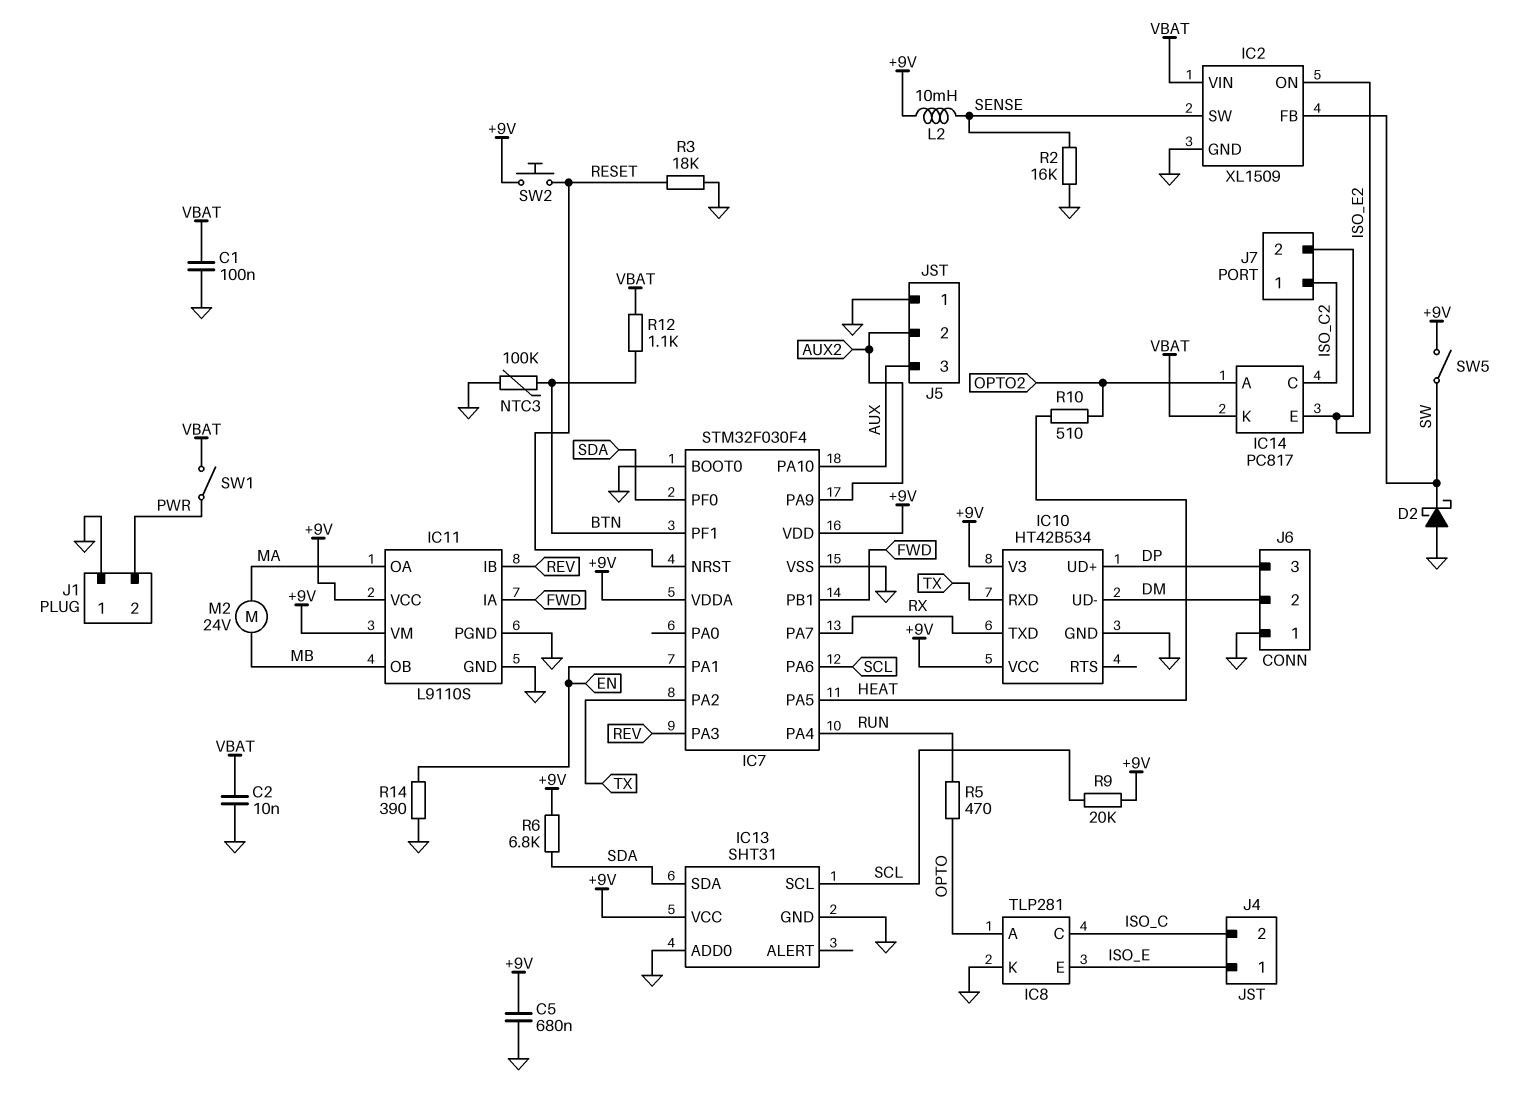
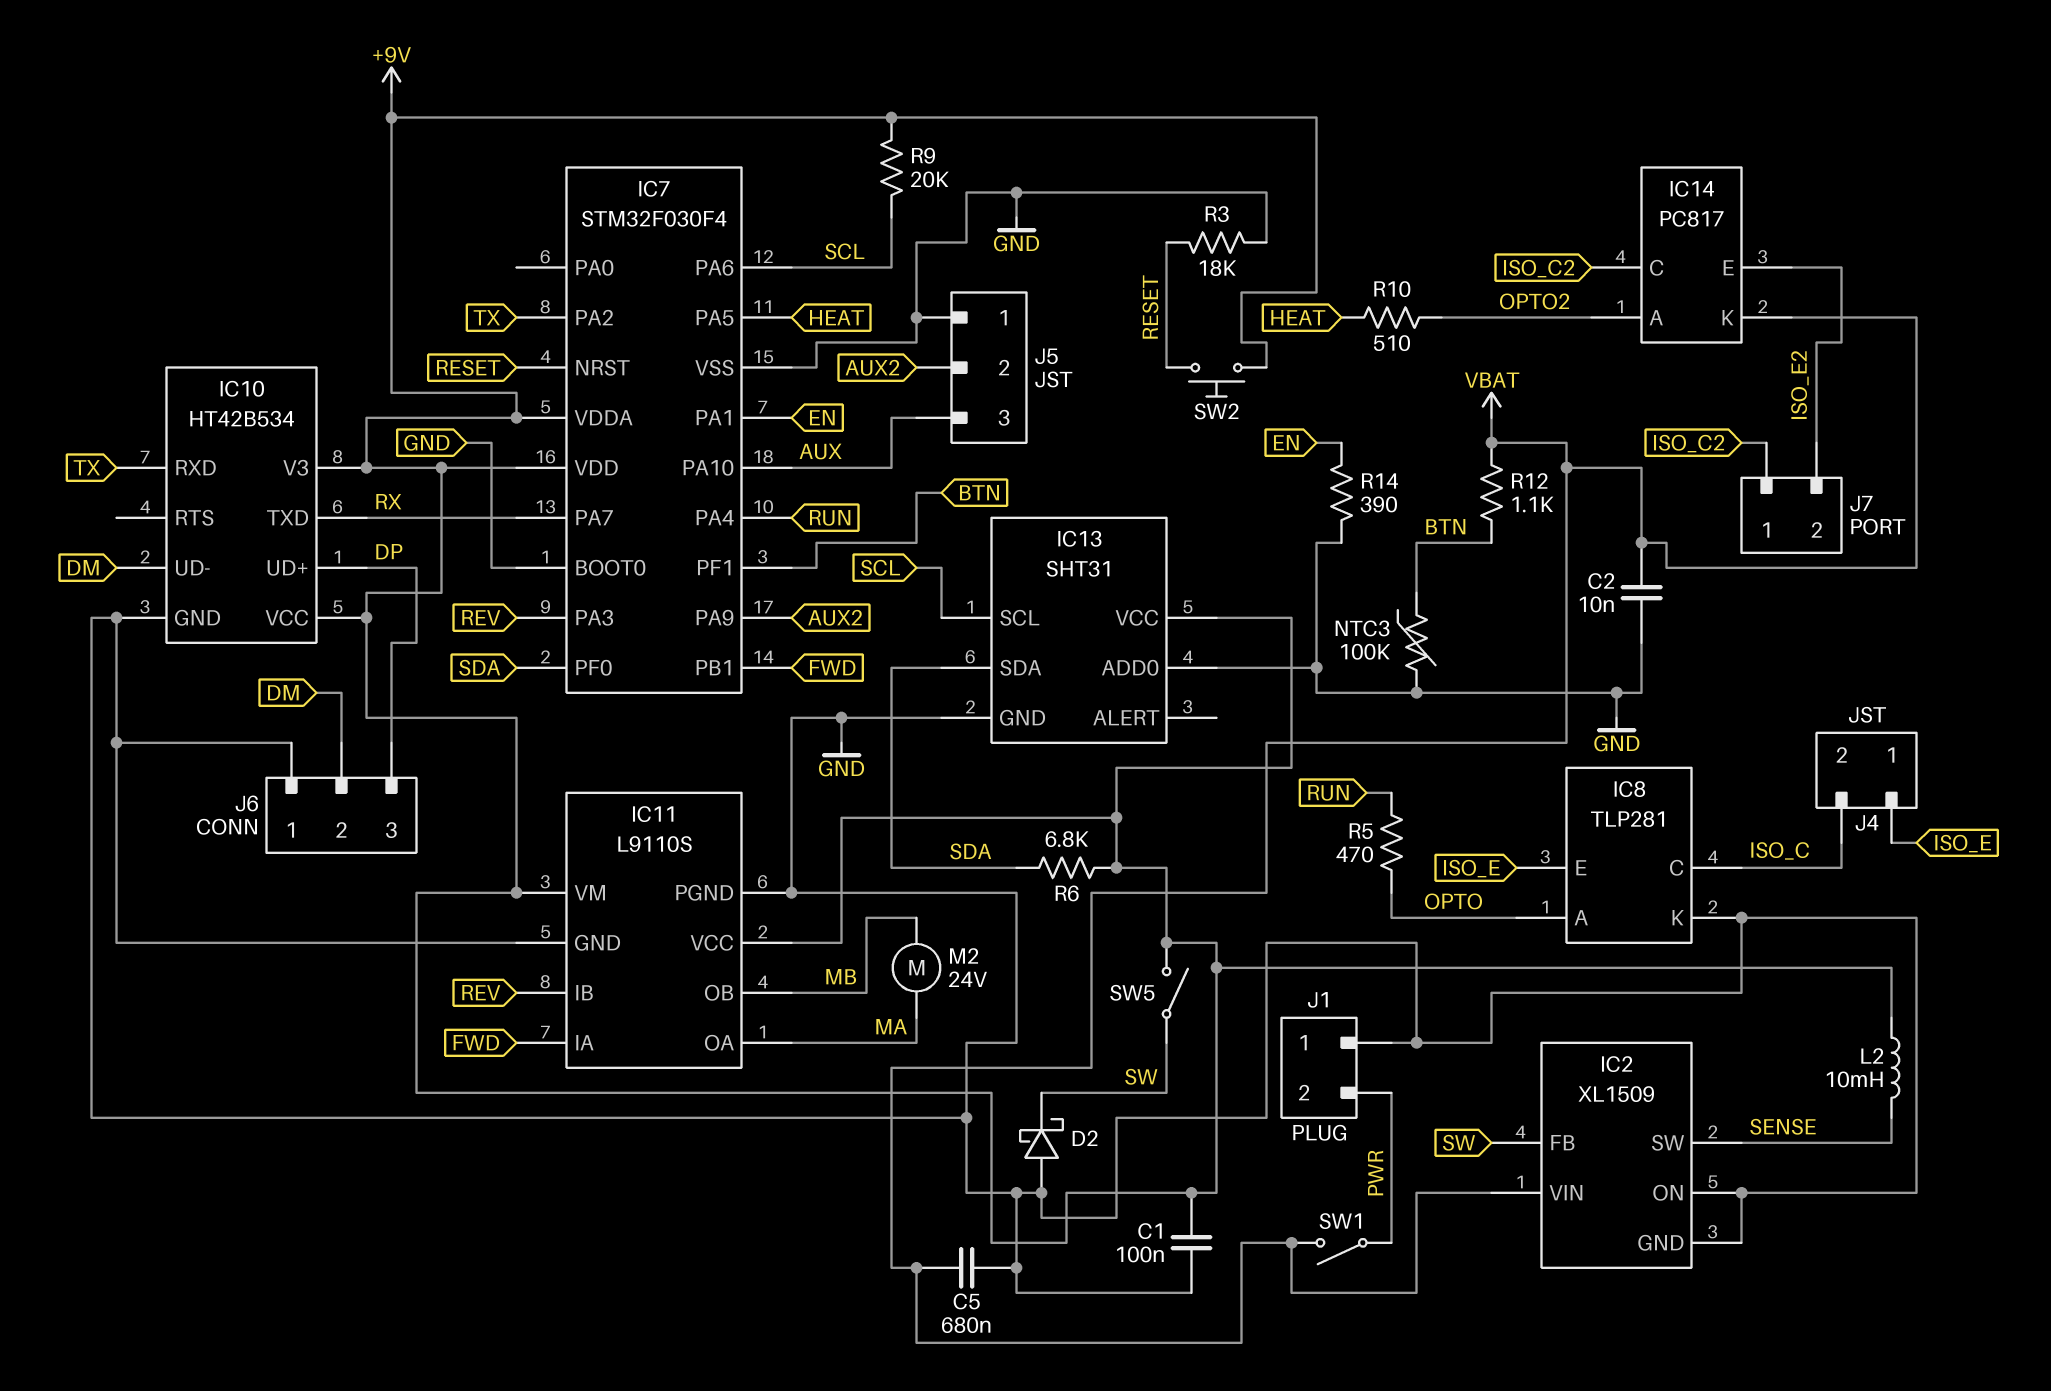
C1: 100nF (GND, VBAT) -> 100nF (+9V, GND)
C5: 680nF (+9V, GND) -> 680nF (GND, VBAT)
IC2 pin ON: ISO_E2 -> GND
R2: 16k (GND, SENSE) -> none

